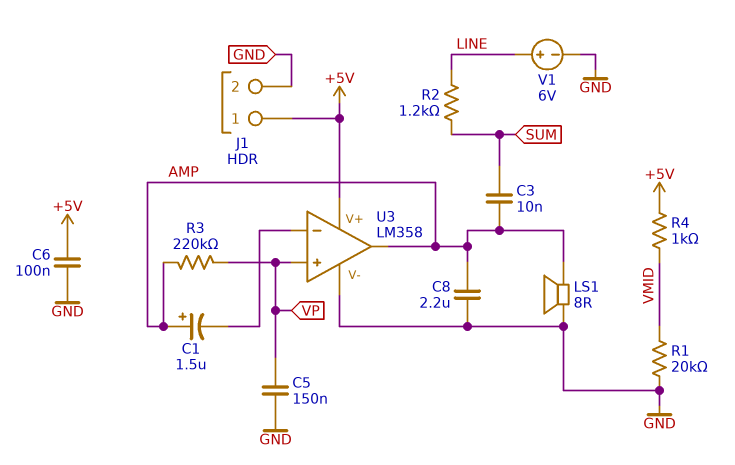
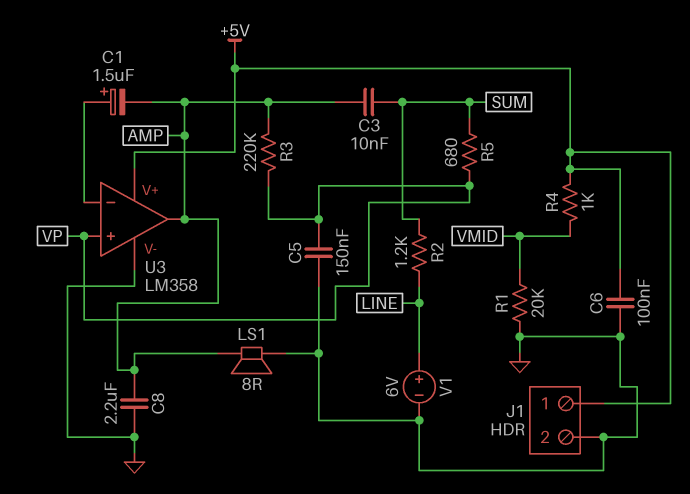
C1: 1.5uF (plus AMP, minus U3/in-) -> 1.5uF (plus U3/in-, minus AMP)
R5: none -> 680 (SUM, VP)

